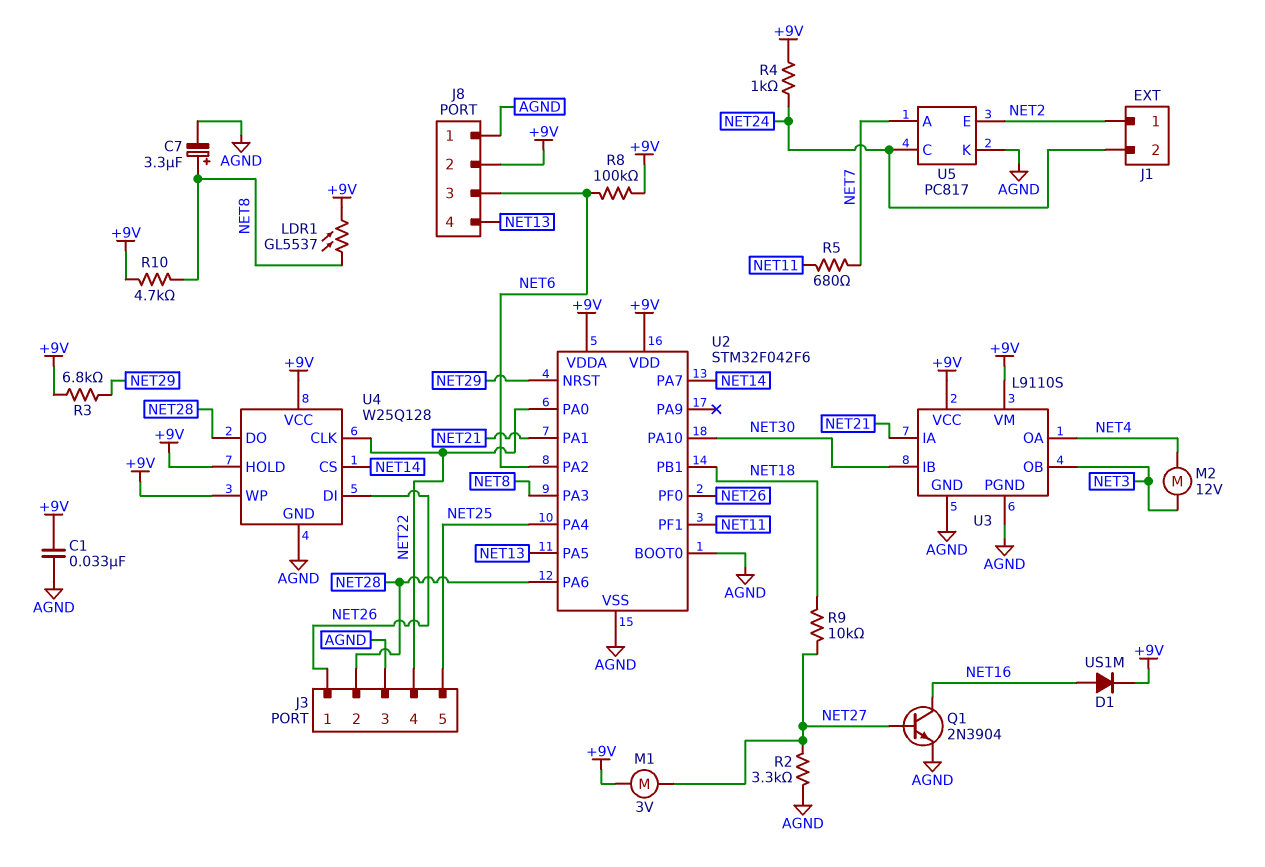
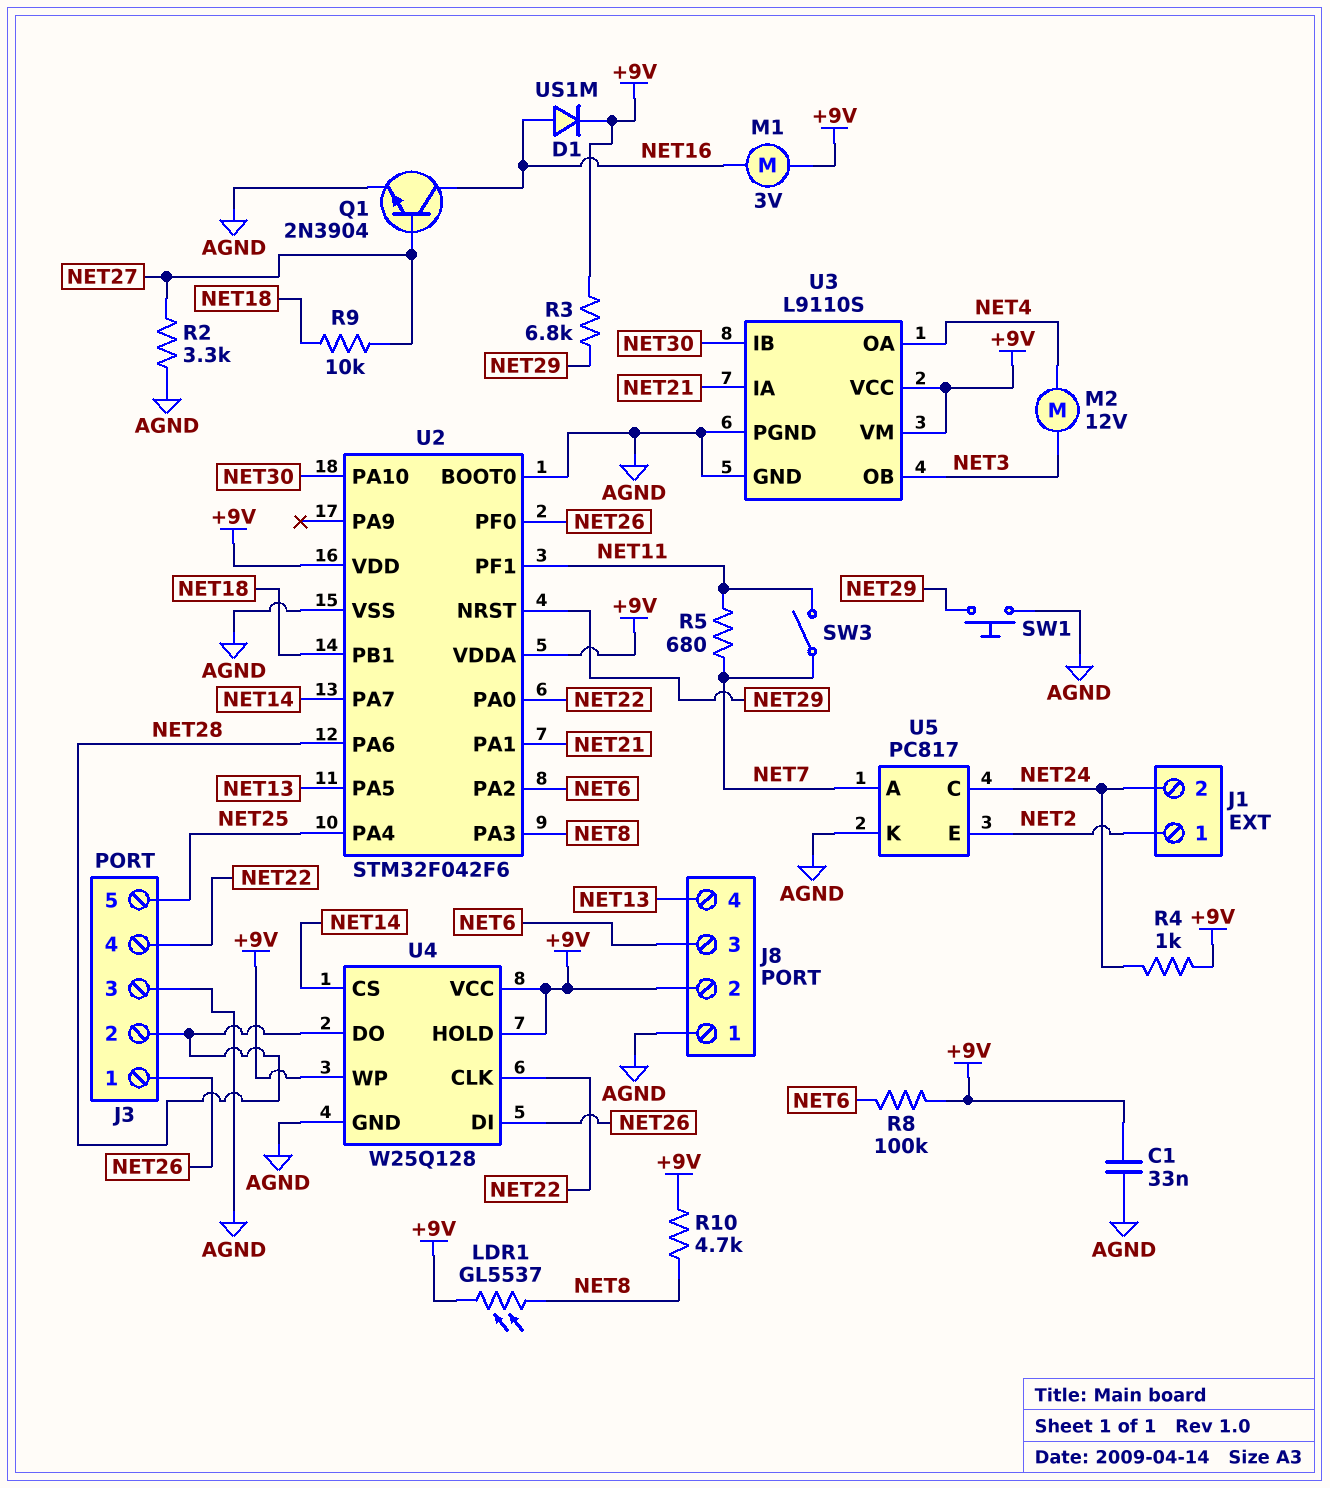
C7: 3.3uF (plus NET8, minus AGND) -> none
M1: motor 3V (+9V, NET27) -> motor 3V (+9V, NET16)
SW1: none -> button (AGND, NET29)
SW3: none -> switch (NET7, NET11)

